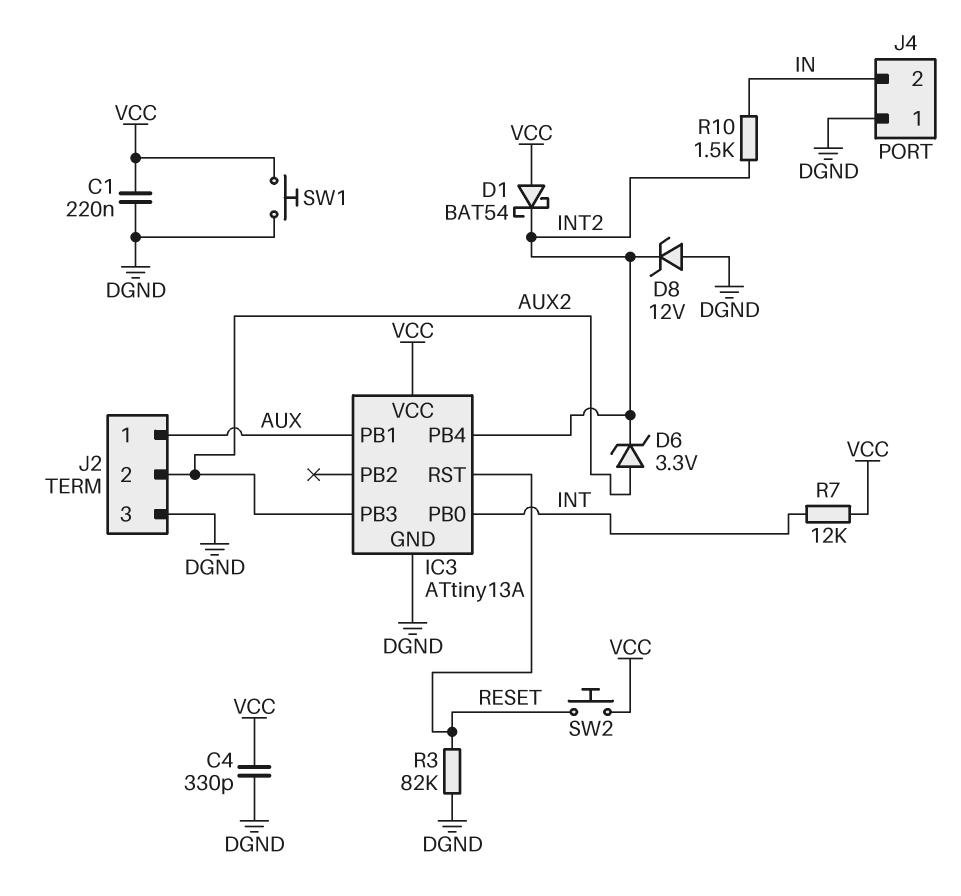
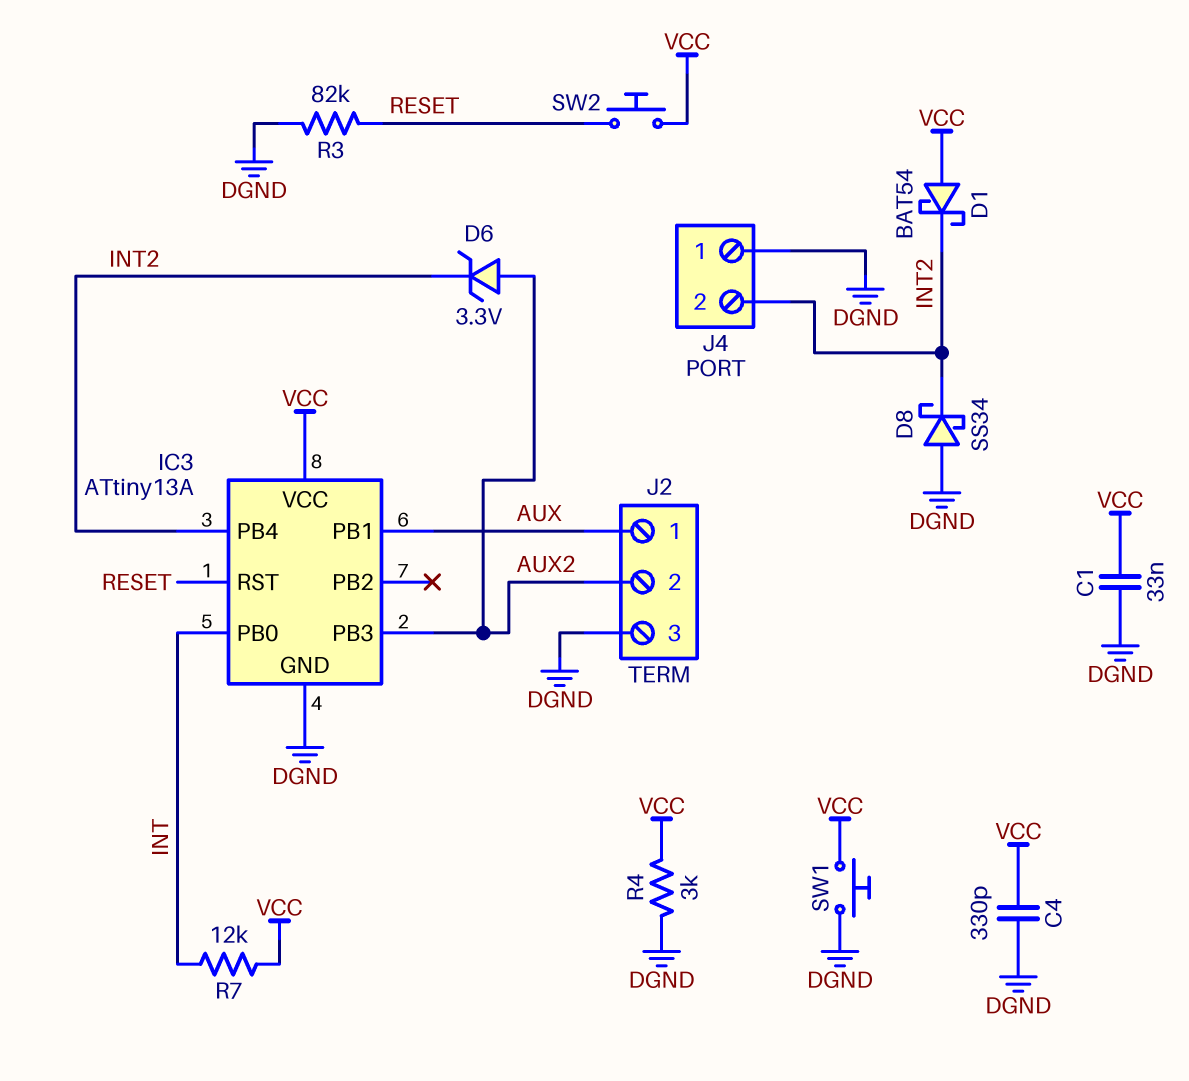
C1: 220nF (DGND, VCC) -> 33nF (DGND, VCC)
D8: zener 12V (A DGND, K INT2) -> schottky SS34 (A DGND, K INT2)
J4 pin 2: IN -> INT2
R4: none -> 3k (DGND, VCC)
R10: 1.5k (IN, INT2) -> none

